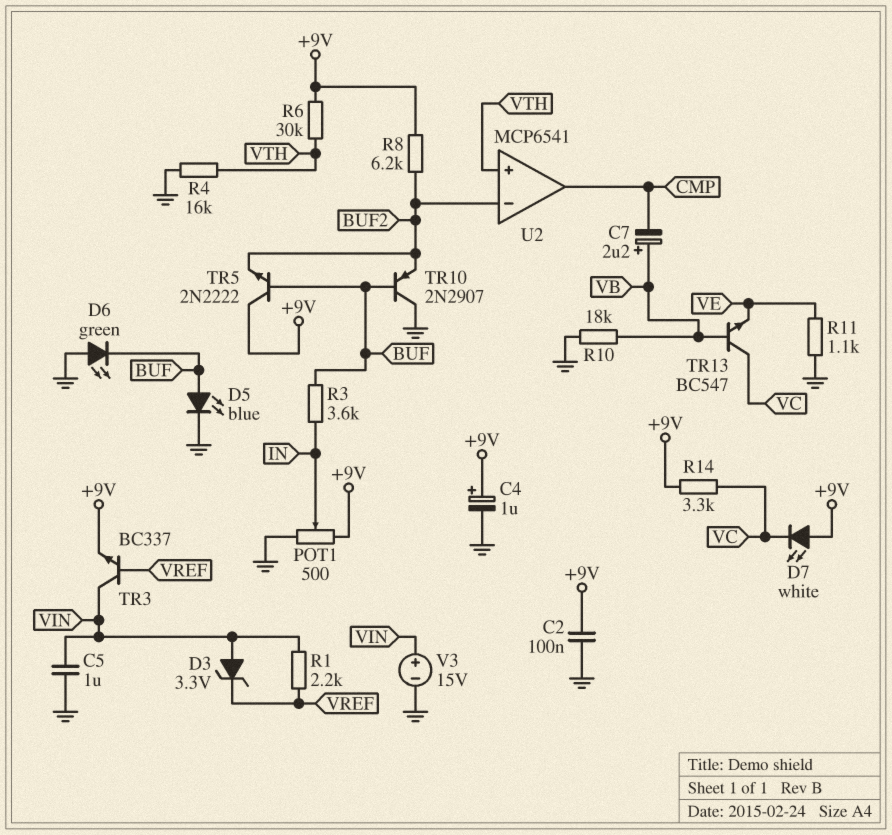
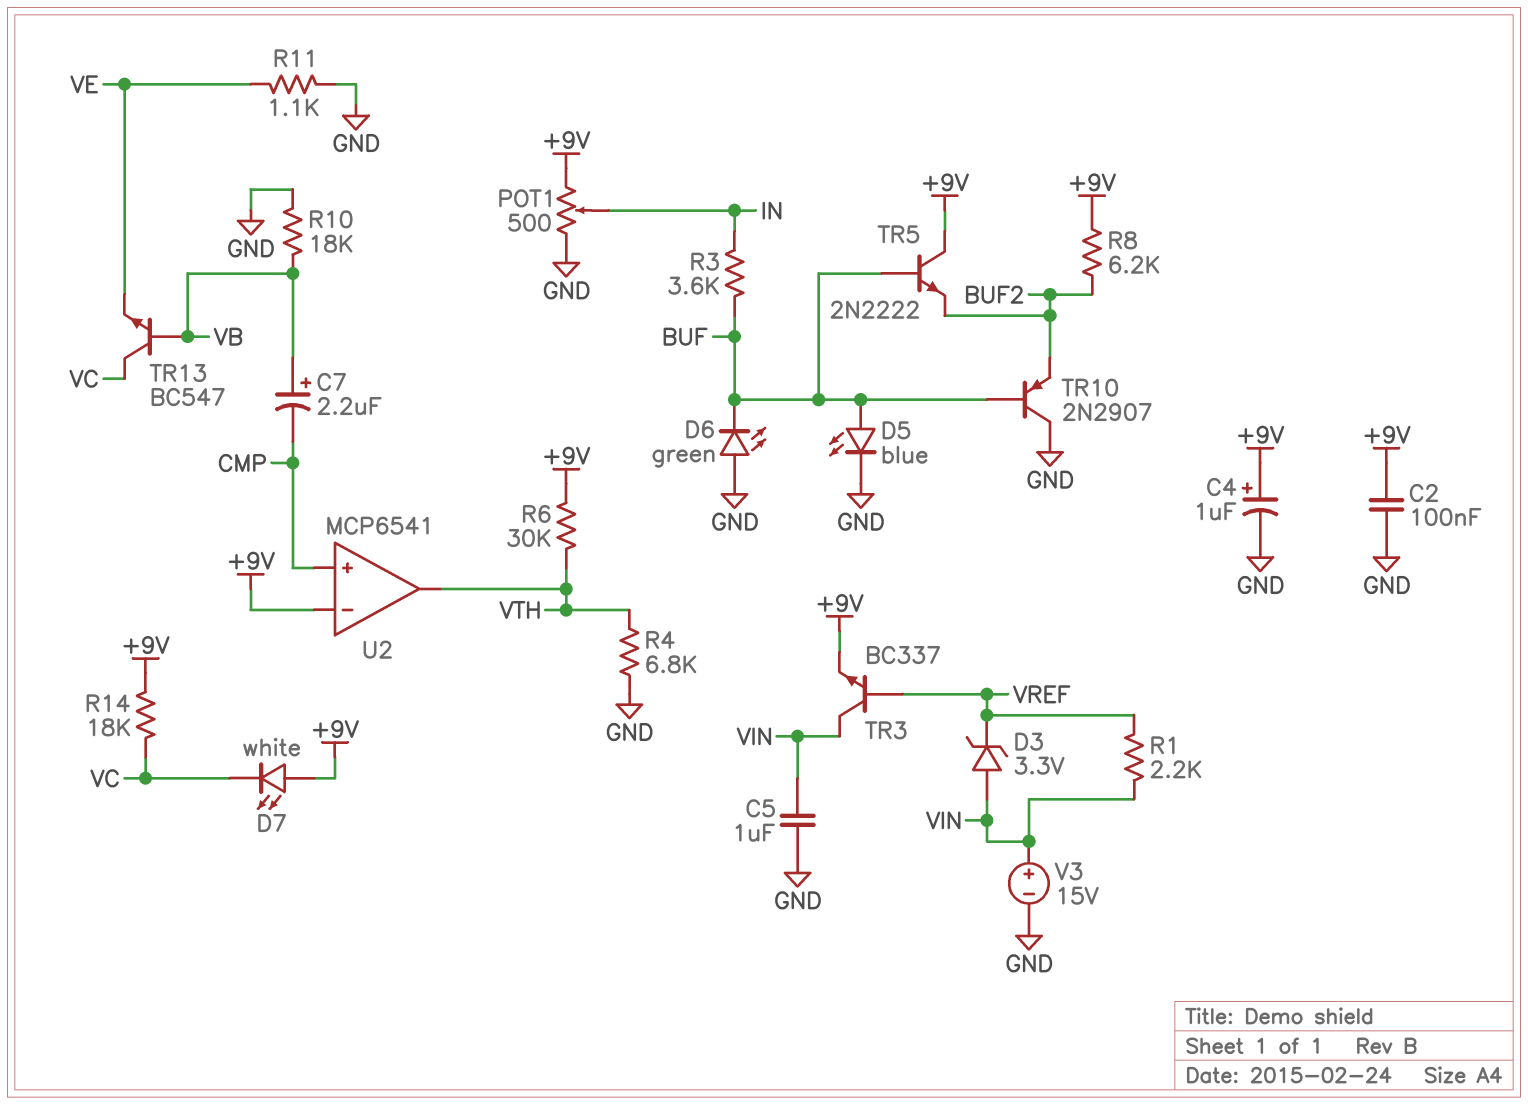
R4: 16k (GND, VTH) -> 6.8k (GND, VTH)
R14: 3.3k (+9V, VC) -> 18k (+9V, VC)
U2 pin in+: VTH -> CMP
U2 pin in-: BUF2 -> +9V
U2 pin out: CMP -> VTH

